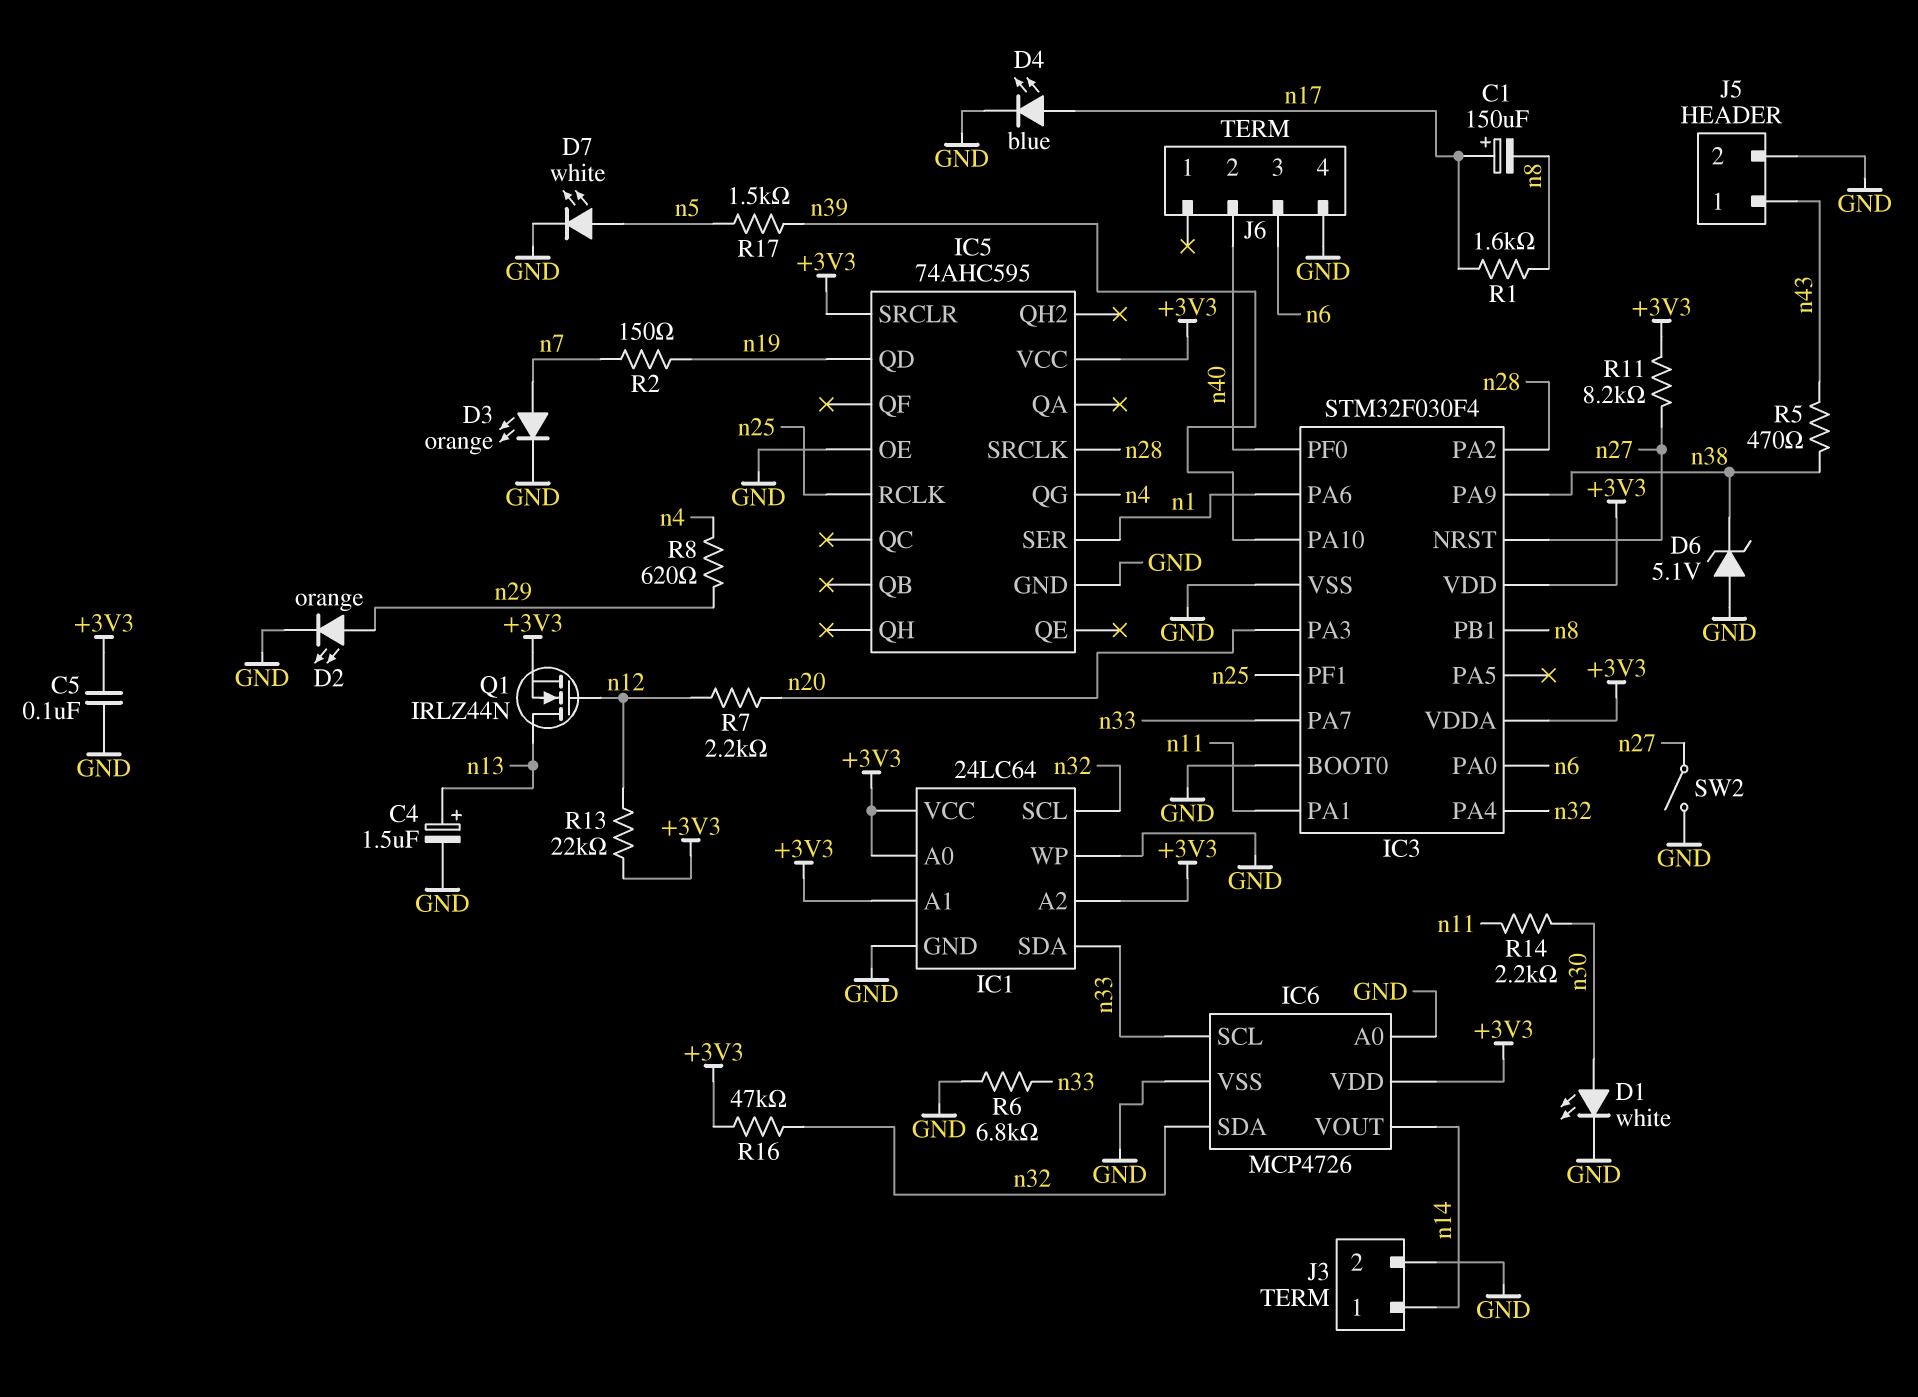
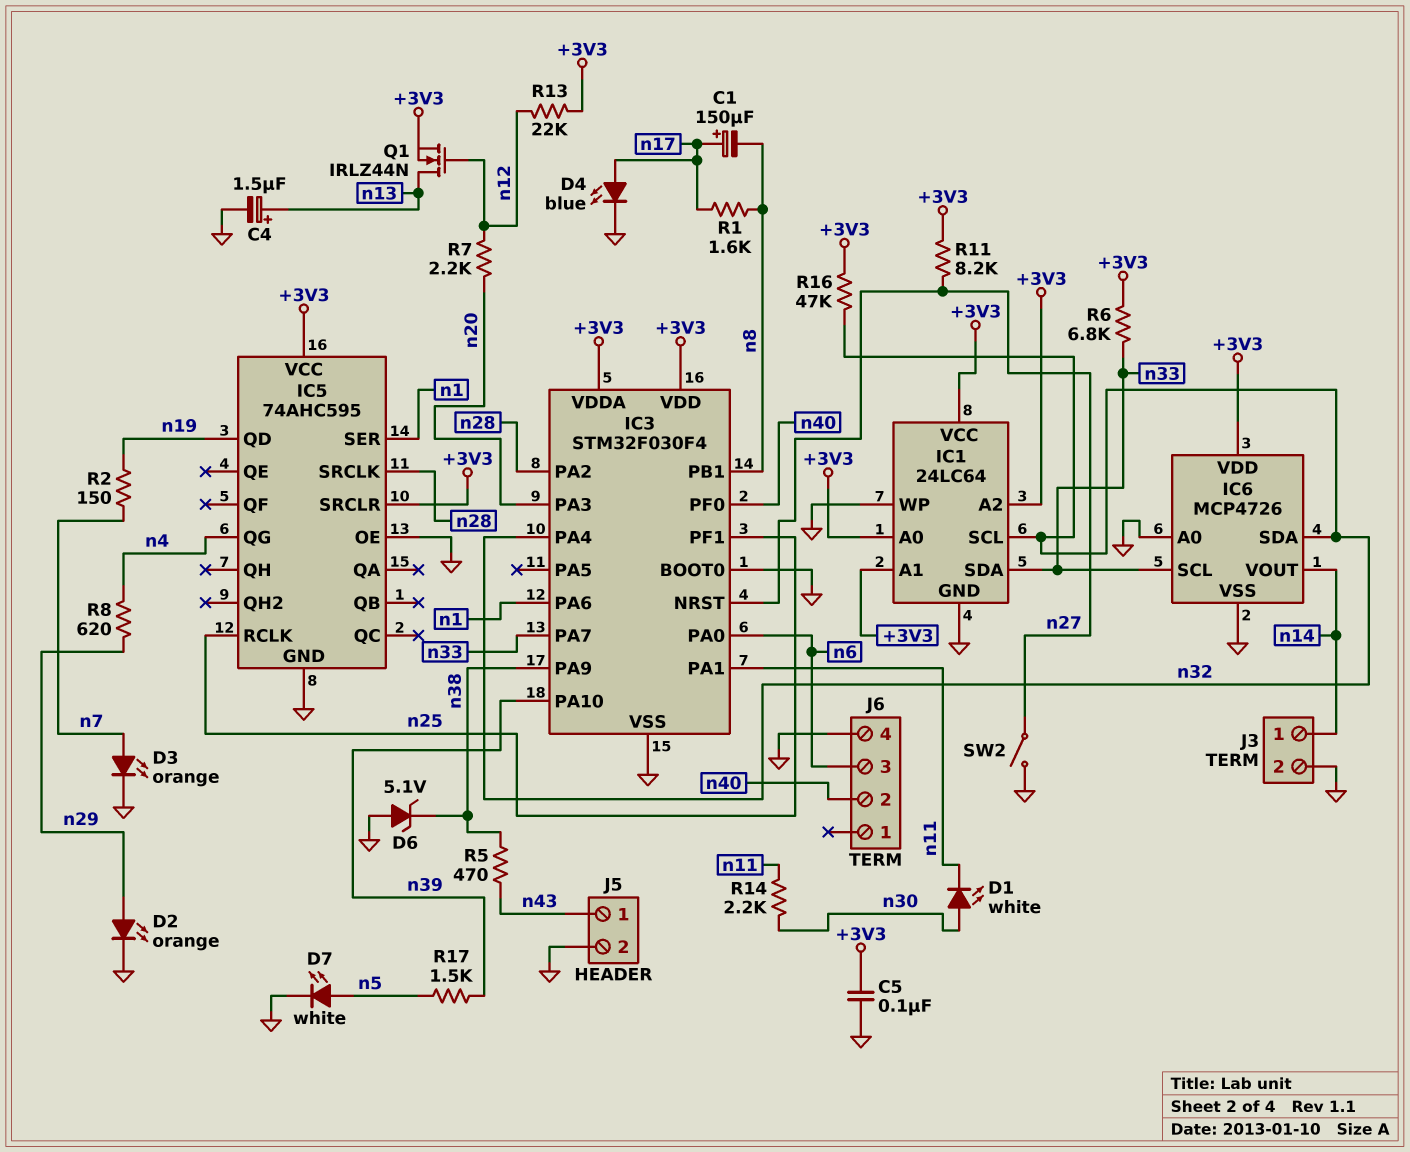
D1: LED white (A n30, K GND) -> LED white (A n30, K n11)
R6: 6.8k (GND, n33) -> 6.8k (+3V3, n33)

